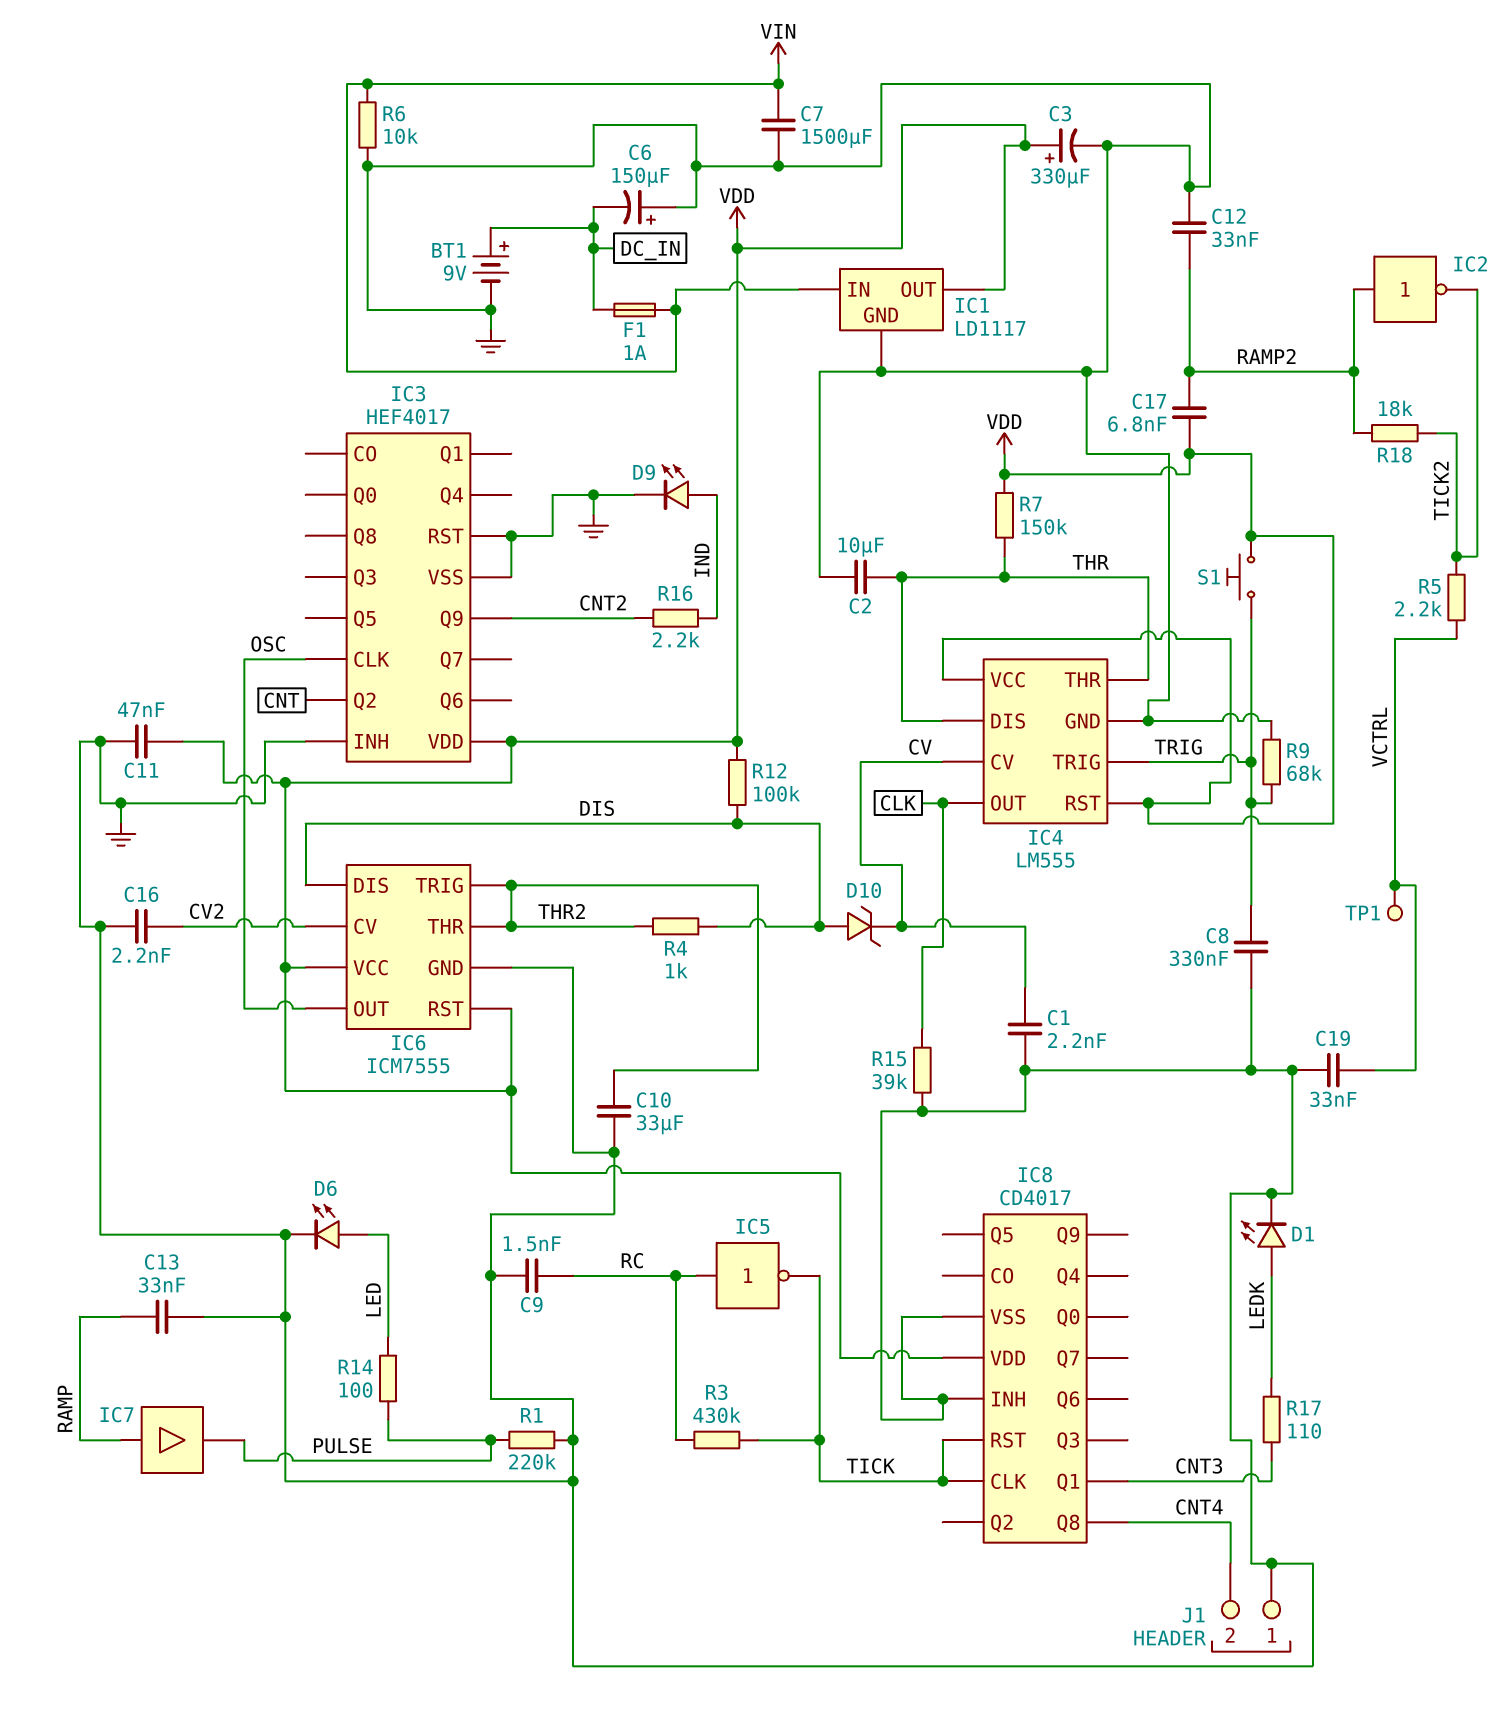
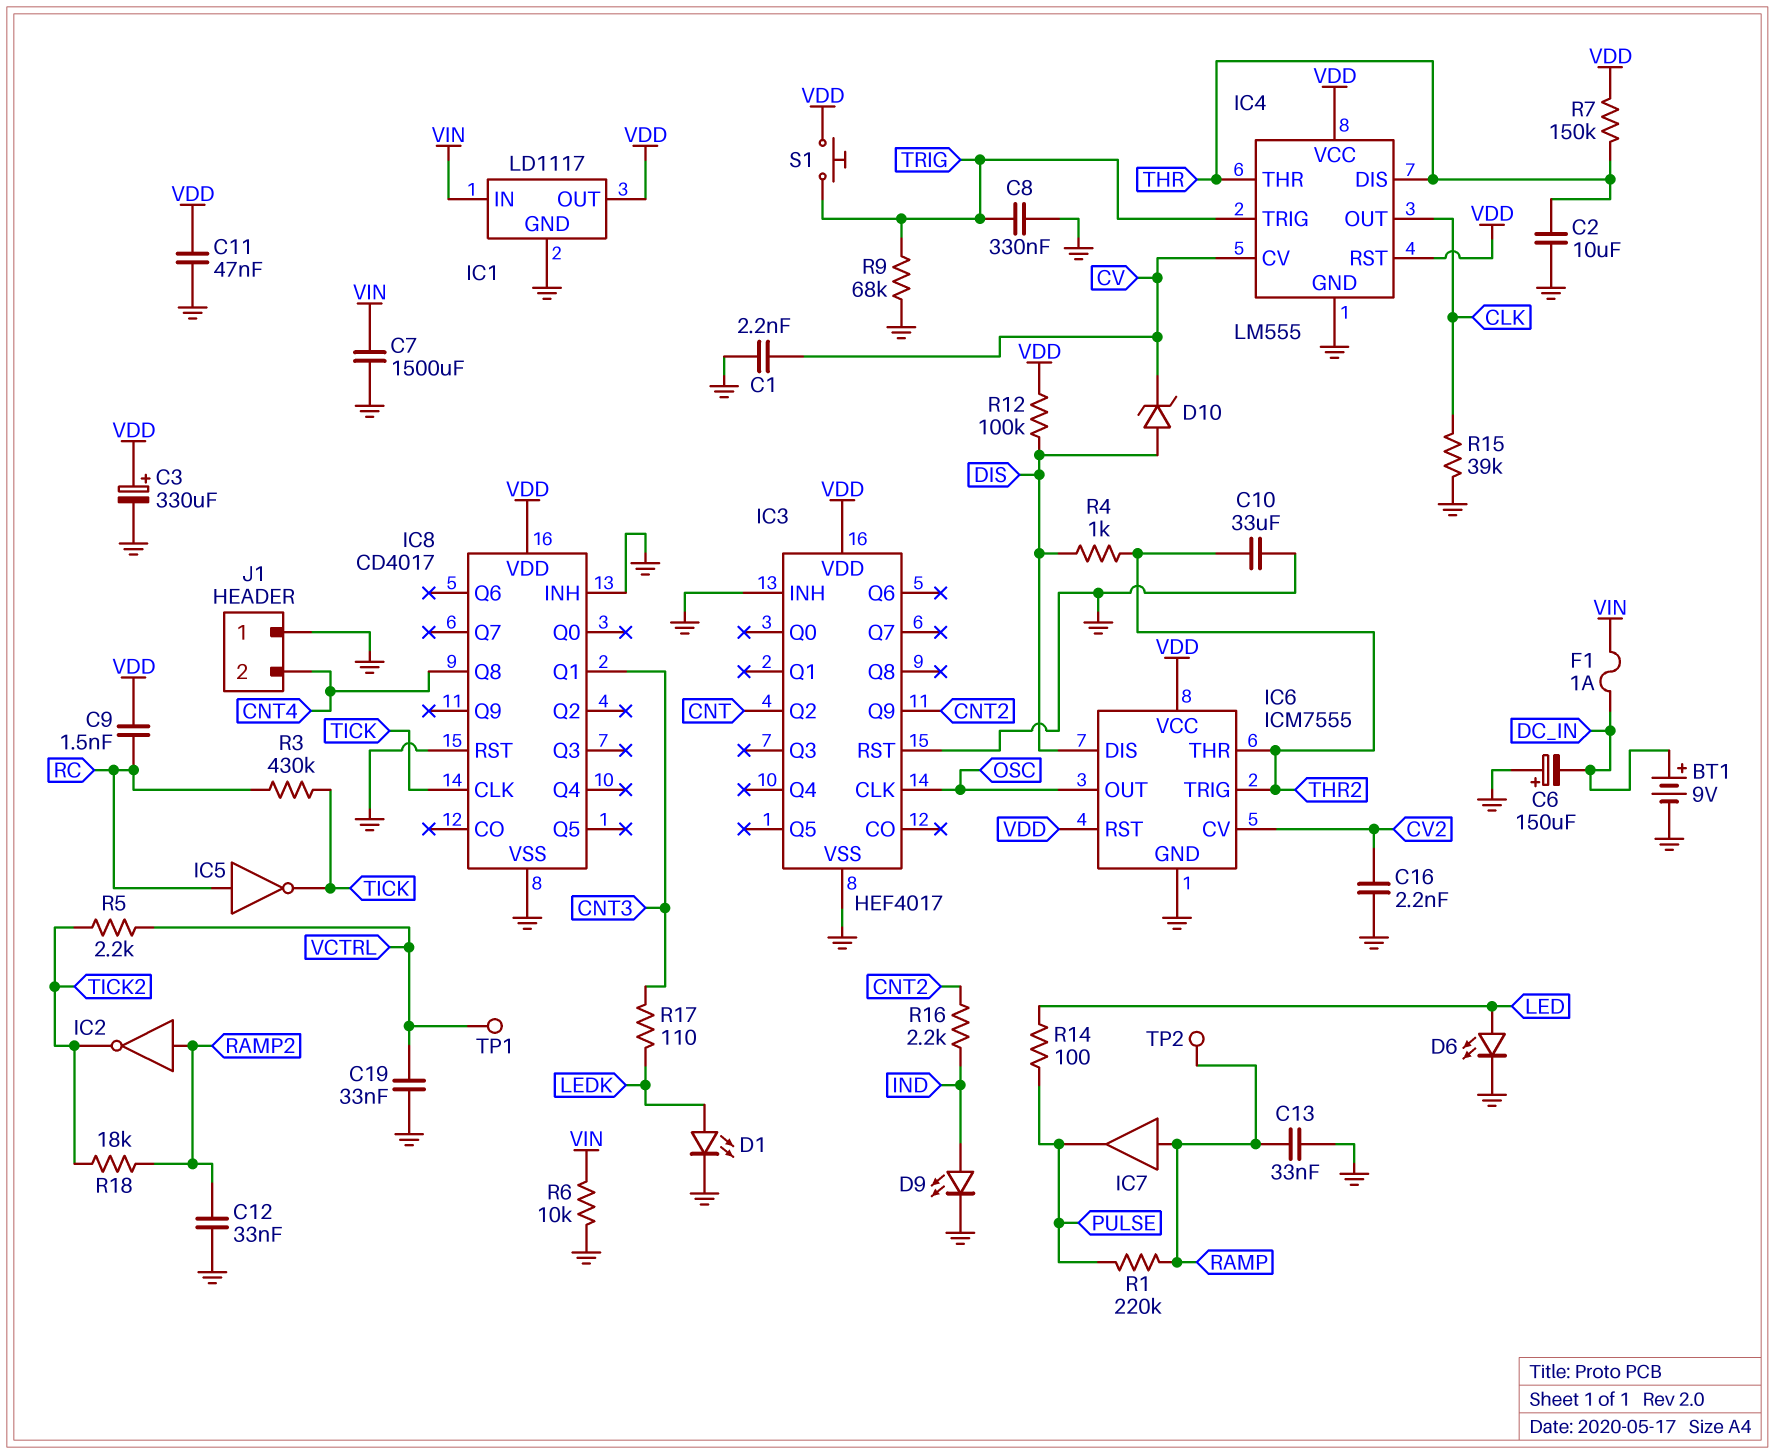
C9: 1.5nF (GND, RC) -> 1.5nF (RC, VDD)
C17: 6.8nF (RAMP2, VDD) -> none
IC8 pin RST: TICK -> GND
R1: 220k (GND, PULSE) -> 220k (PULSE, RAMP)
TP2: none -> test point (RAMP)

